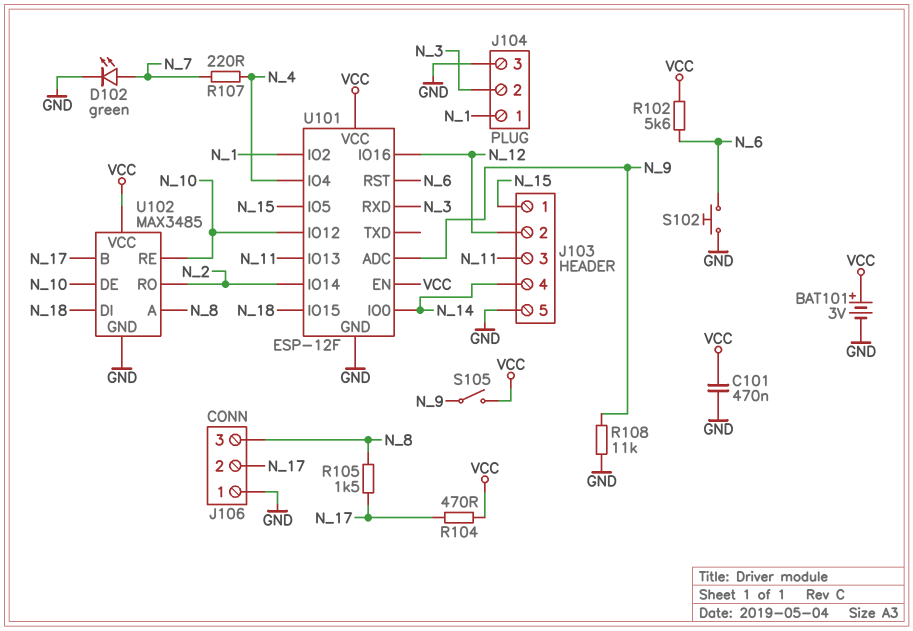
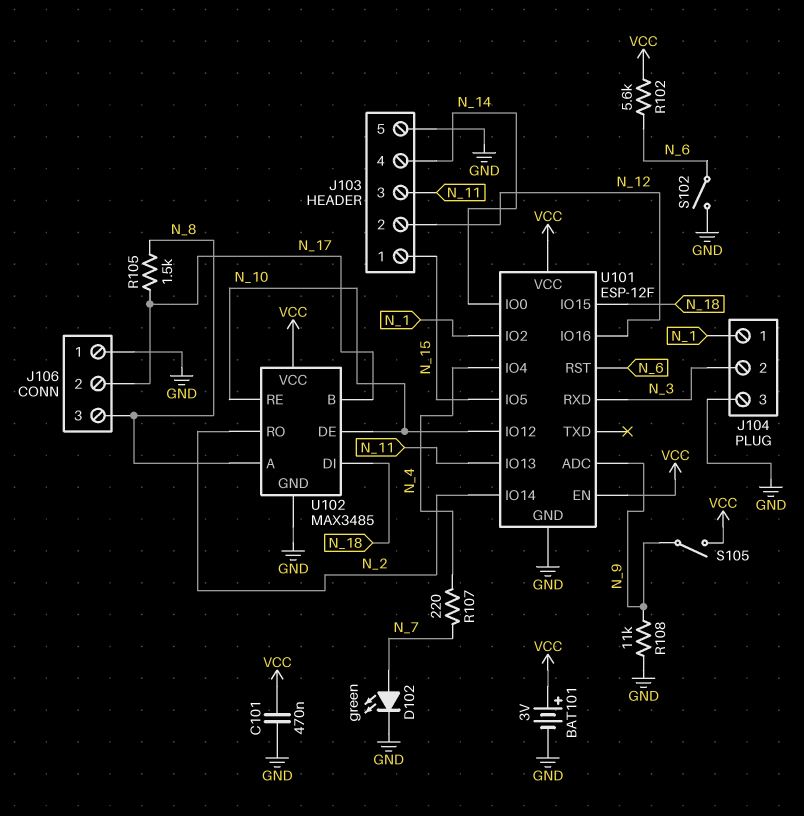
R104: 470 (N_17, VCC) -> none
S102: button (GND, N_6) -> switch (GND, N_6)

